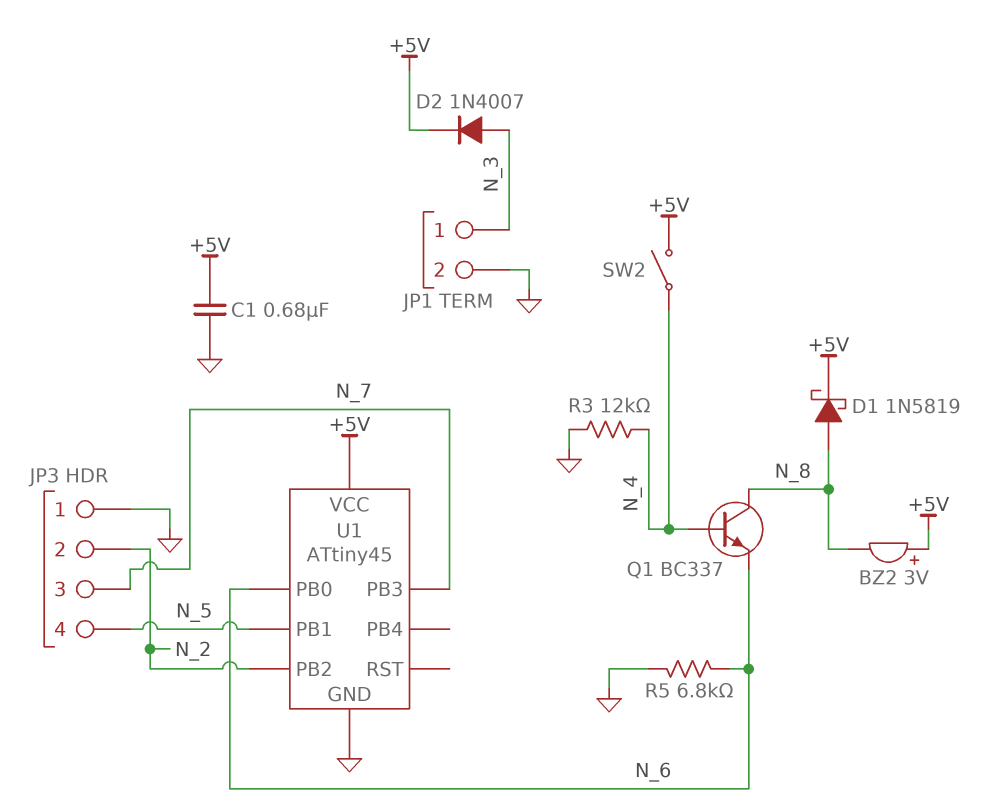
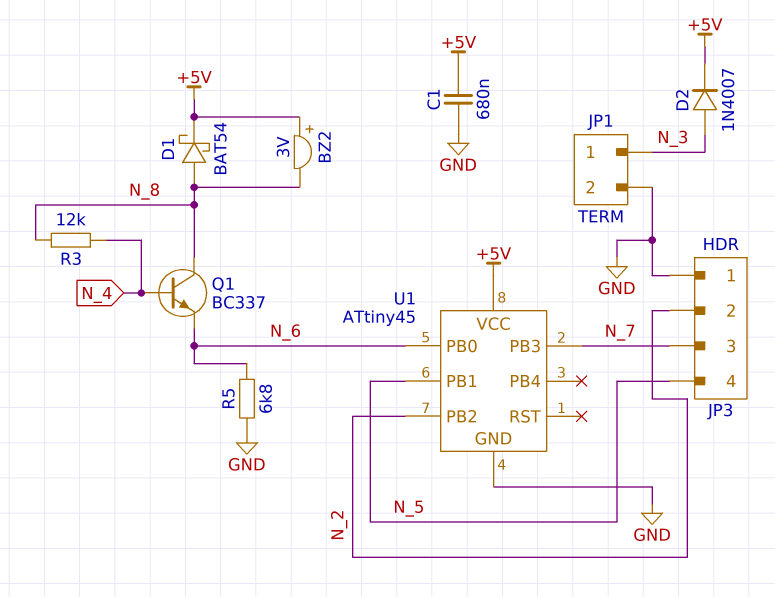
D1: schottky 1N5819 (A N_8, K +5V) -> schottky BAT54 (A N_8, K +5V)
R3: 12k (GND, N_4) -> 12k (N_4, N_8)
SW2: switch (+5V, N_4) -> none

